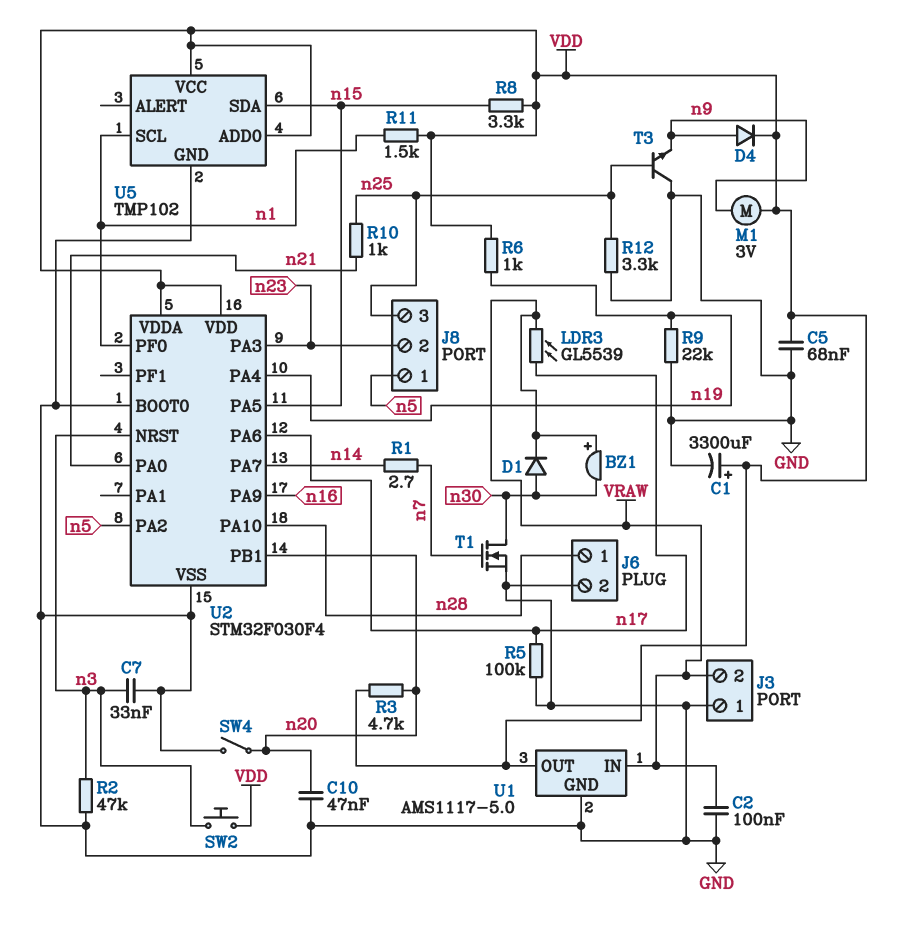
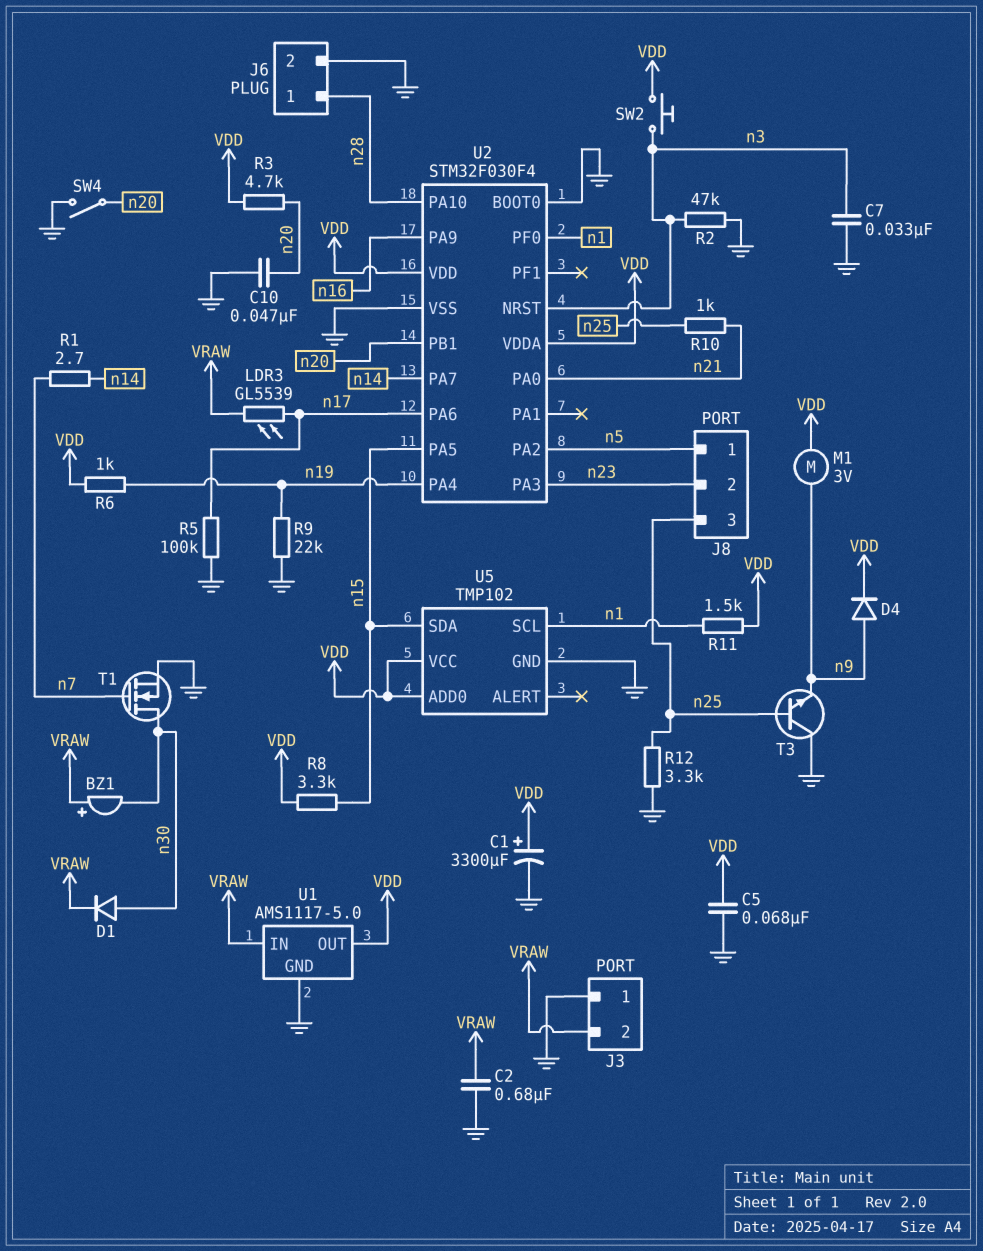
C2: 100nF (GND, VRAW) -> 680nF (GND, VRAW)

